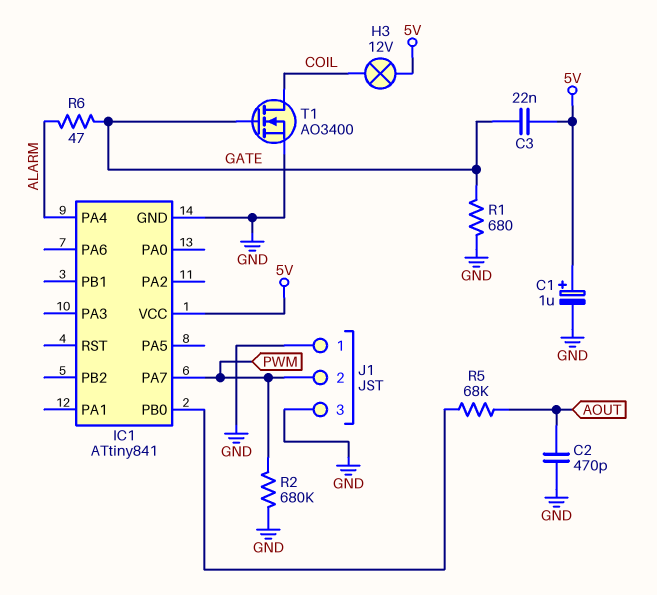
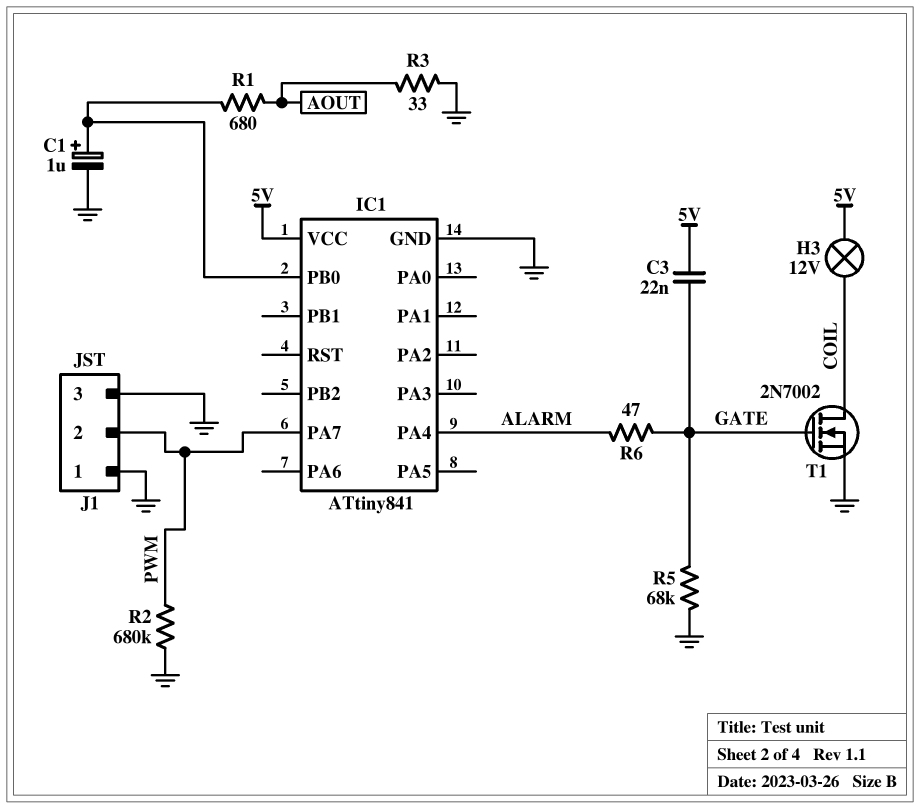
C1: 1uF (plus 5V, minus GND) -> 1uF (plus IC1/PB0, minus GND)
C2: 470pF (AOUT, GND) -> none
R1: 680 (GATE, GND) -> 680 (AOUT, IC1/PB0)
R3: none -> 33 (AOUT, GND)
R5: 68k (AOUT, IC1/PB0) -> 68k (GATE, GND)
T1: NMOS AO3400 (G GATE, D COIL, S GND) -> NMOS 2N7002 (G GATE, D COIL, S GND)

